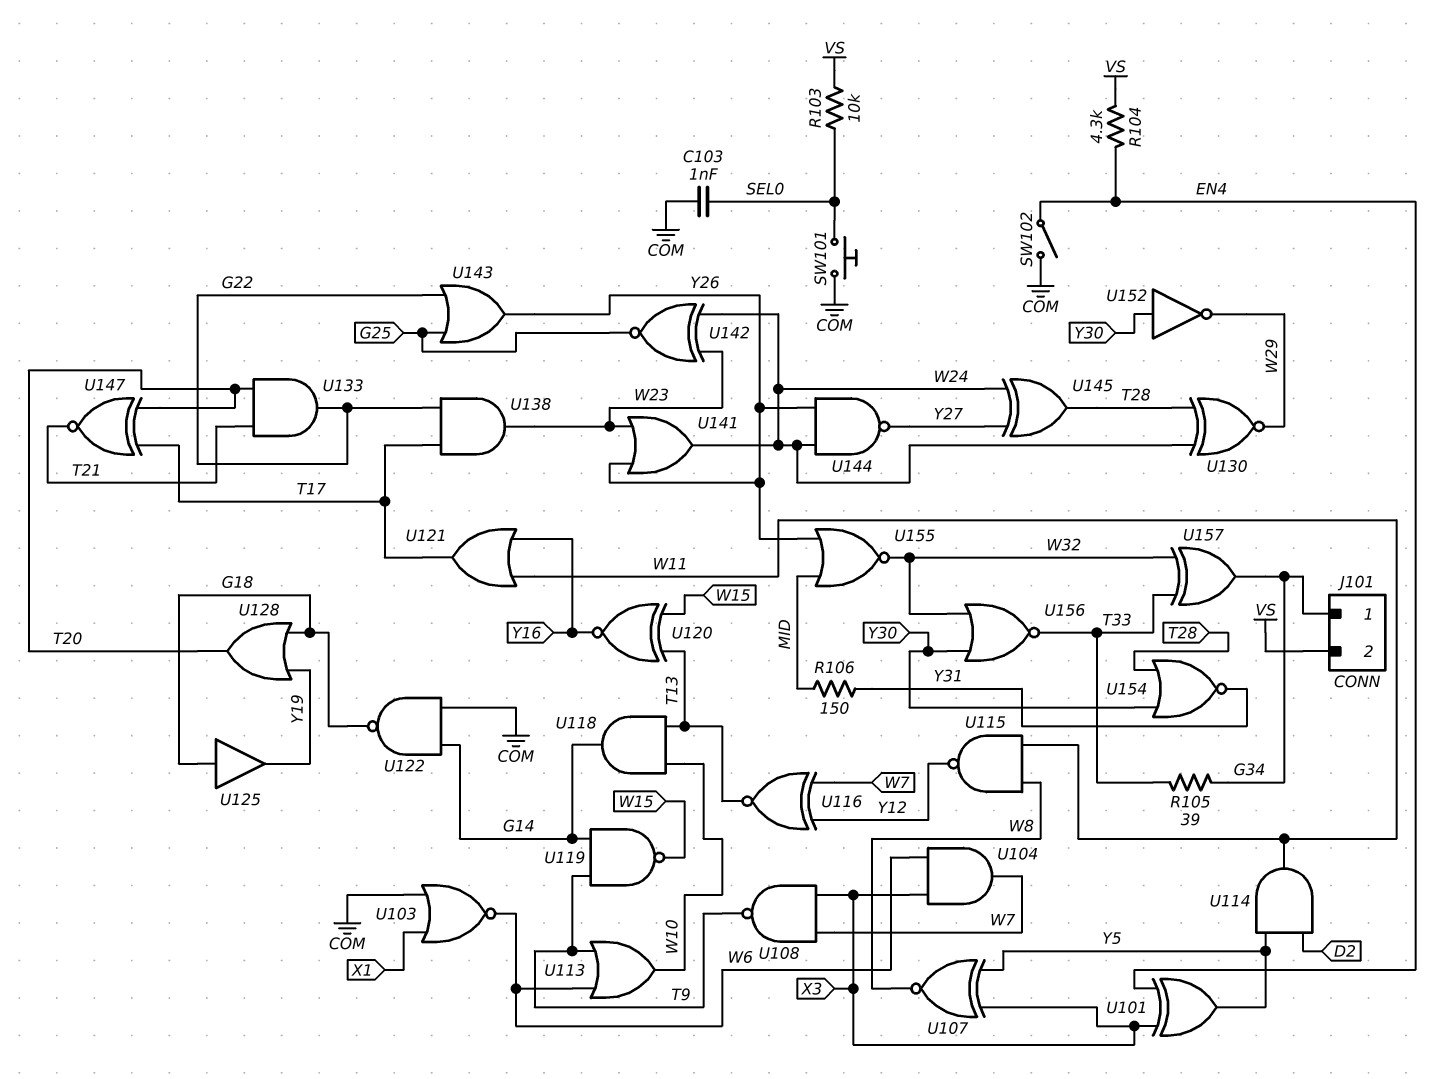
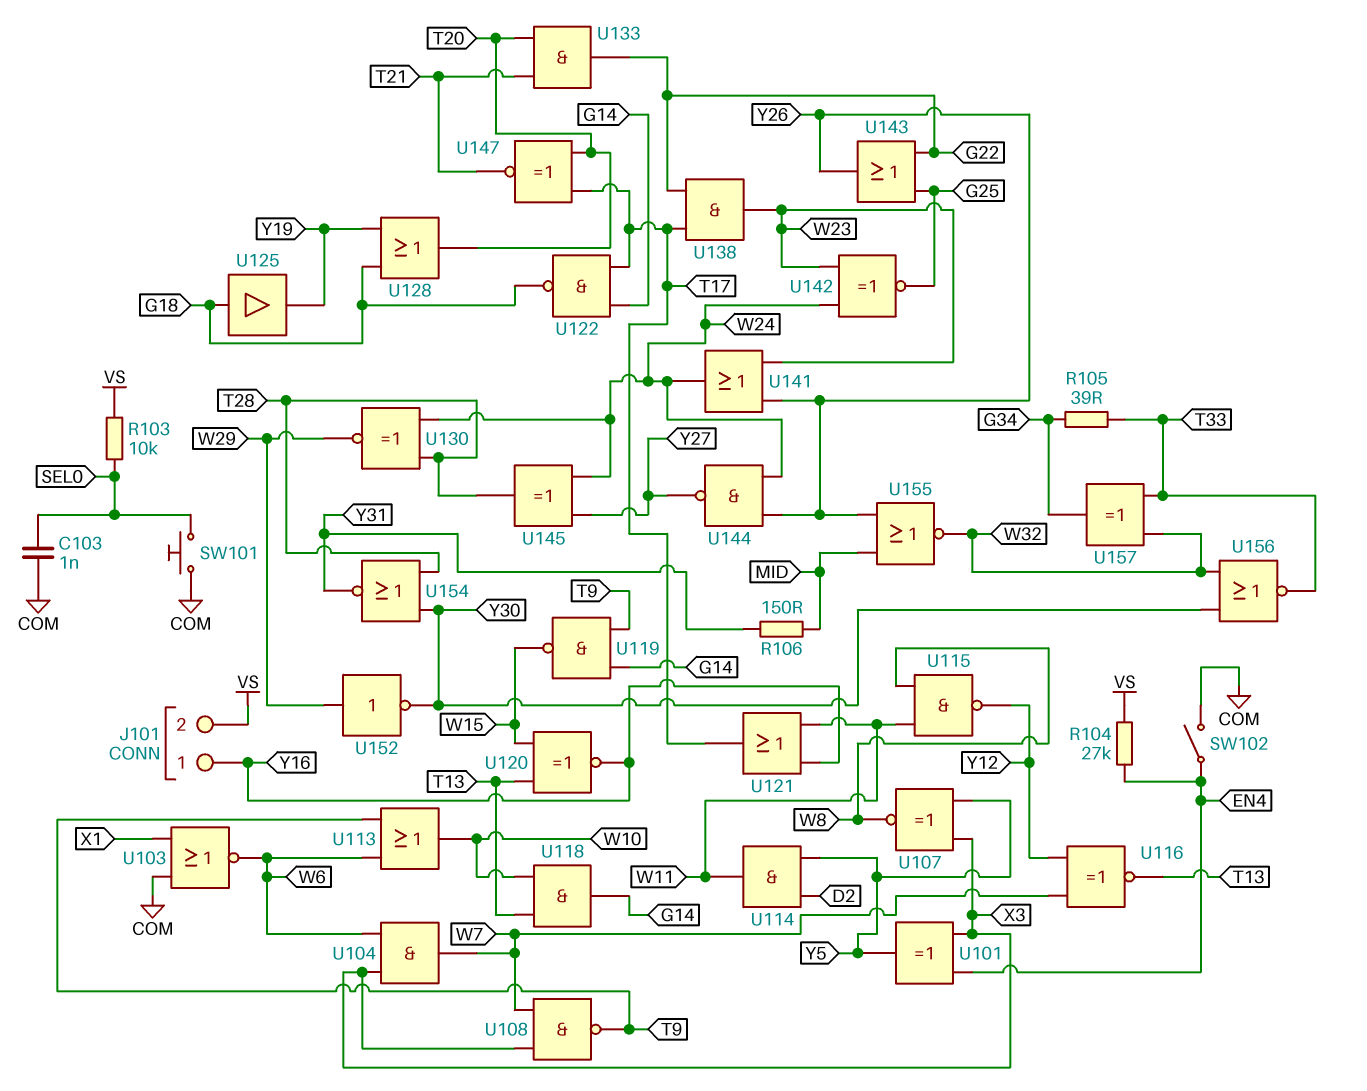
J101 pin 1: G34 -> Y16
R104: 4.3k (EN4, VS) -> 27k (EN4, VS)
U122: NAND (in COM, in G14, out G18) -> NAND (in G14, in T17, out G18)
U152: NOT (in Y30, out W29) -> NOT (in W29, out Y30)

